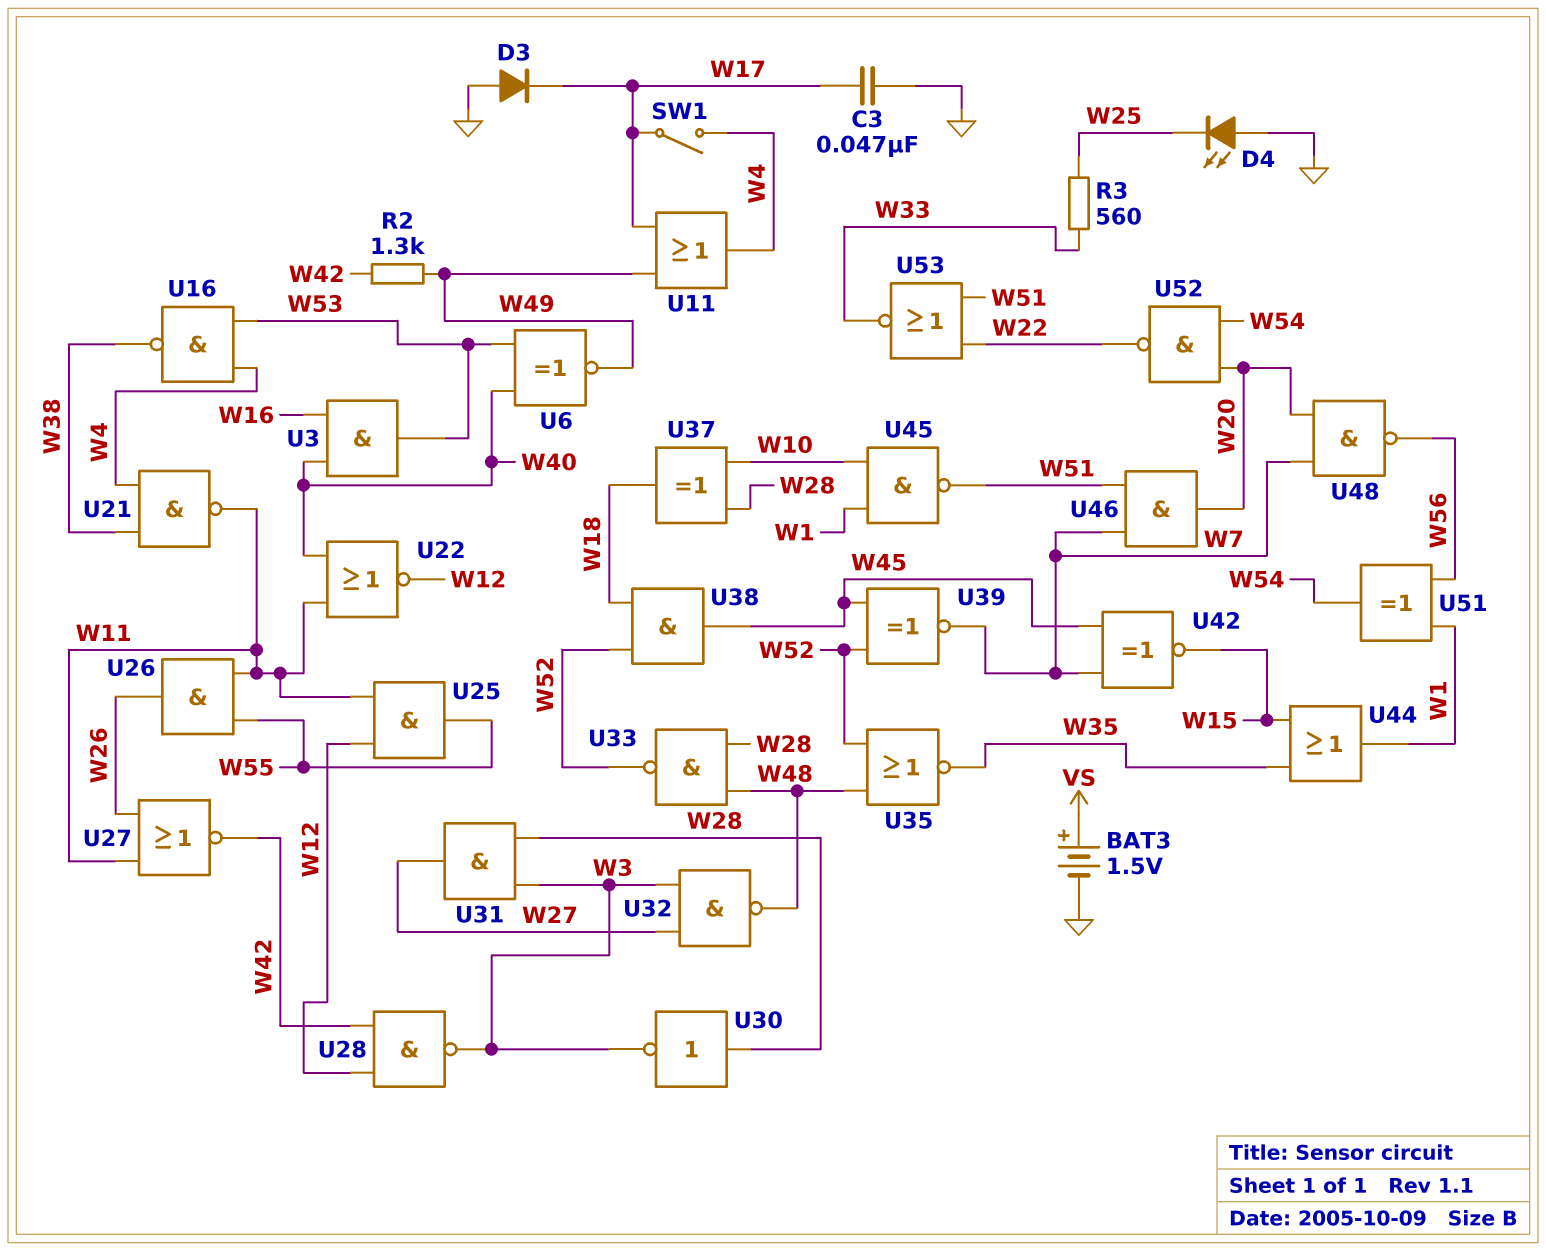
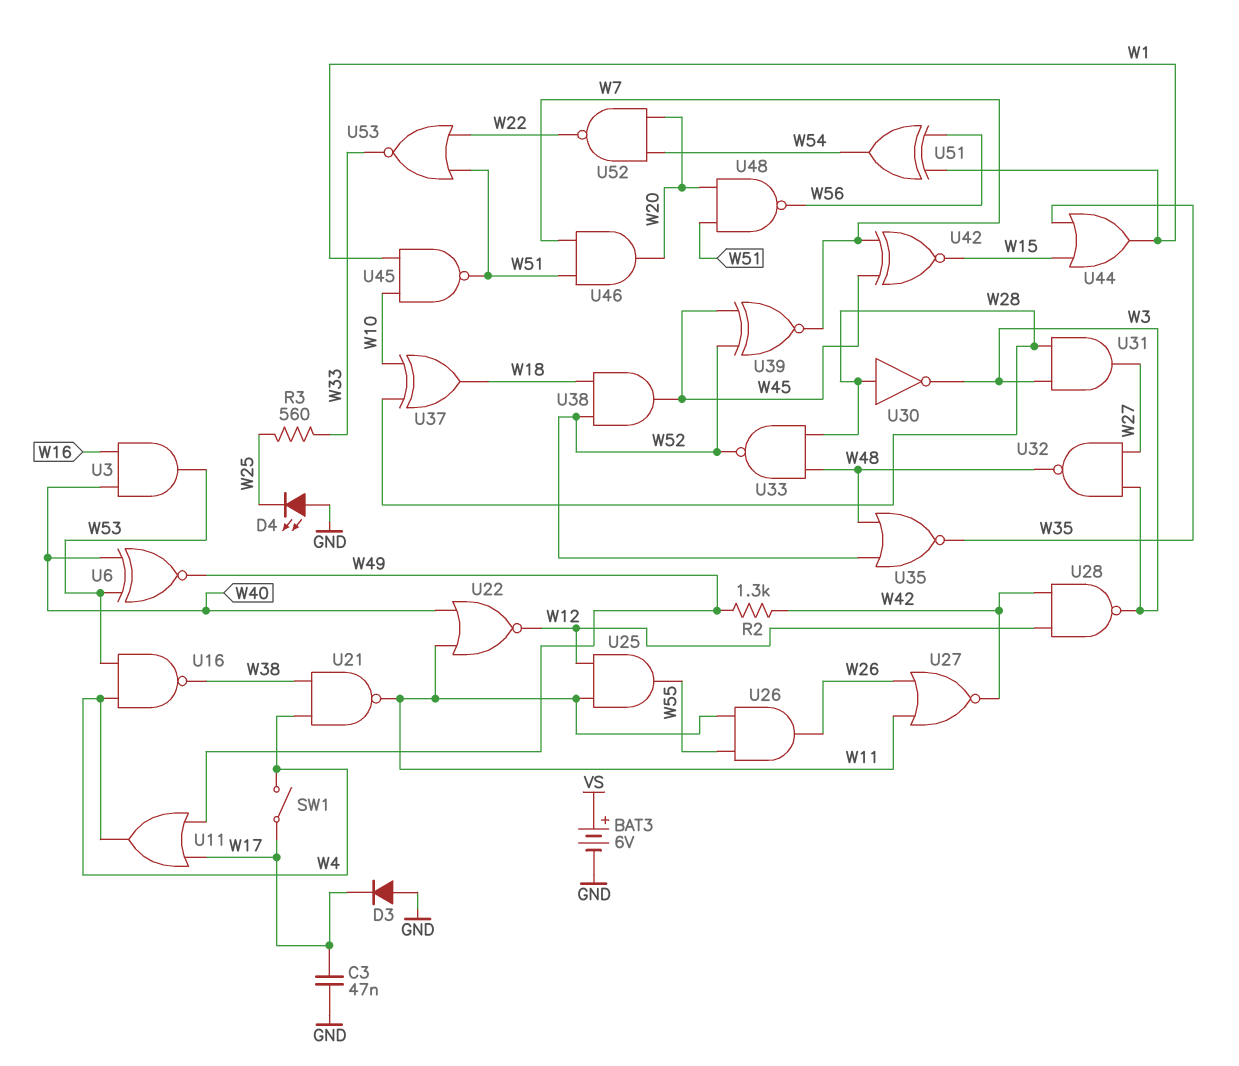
BAT3: 1.5V (plus VS, minus GND) -> 6V (plus VS, minus GND)
U48: NAND (in W7, in W20, out W56) -> NAND (in W20, in W51, out W56)

